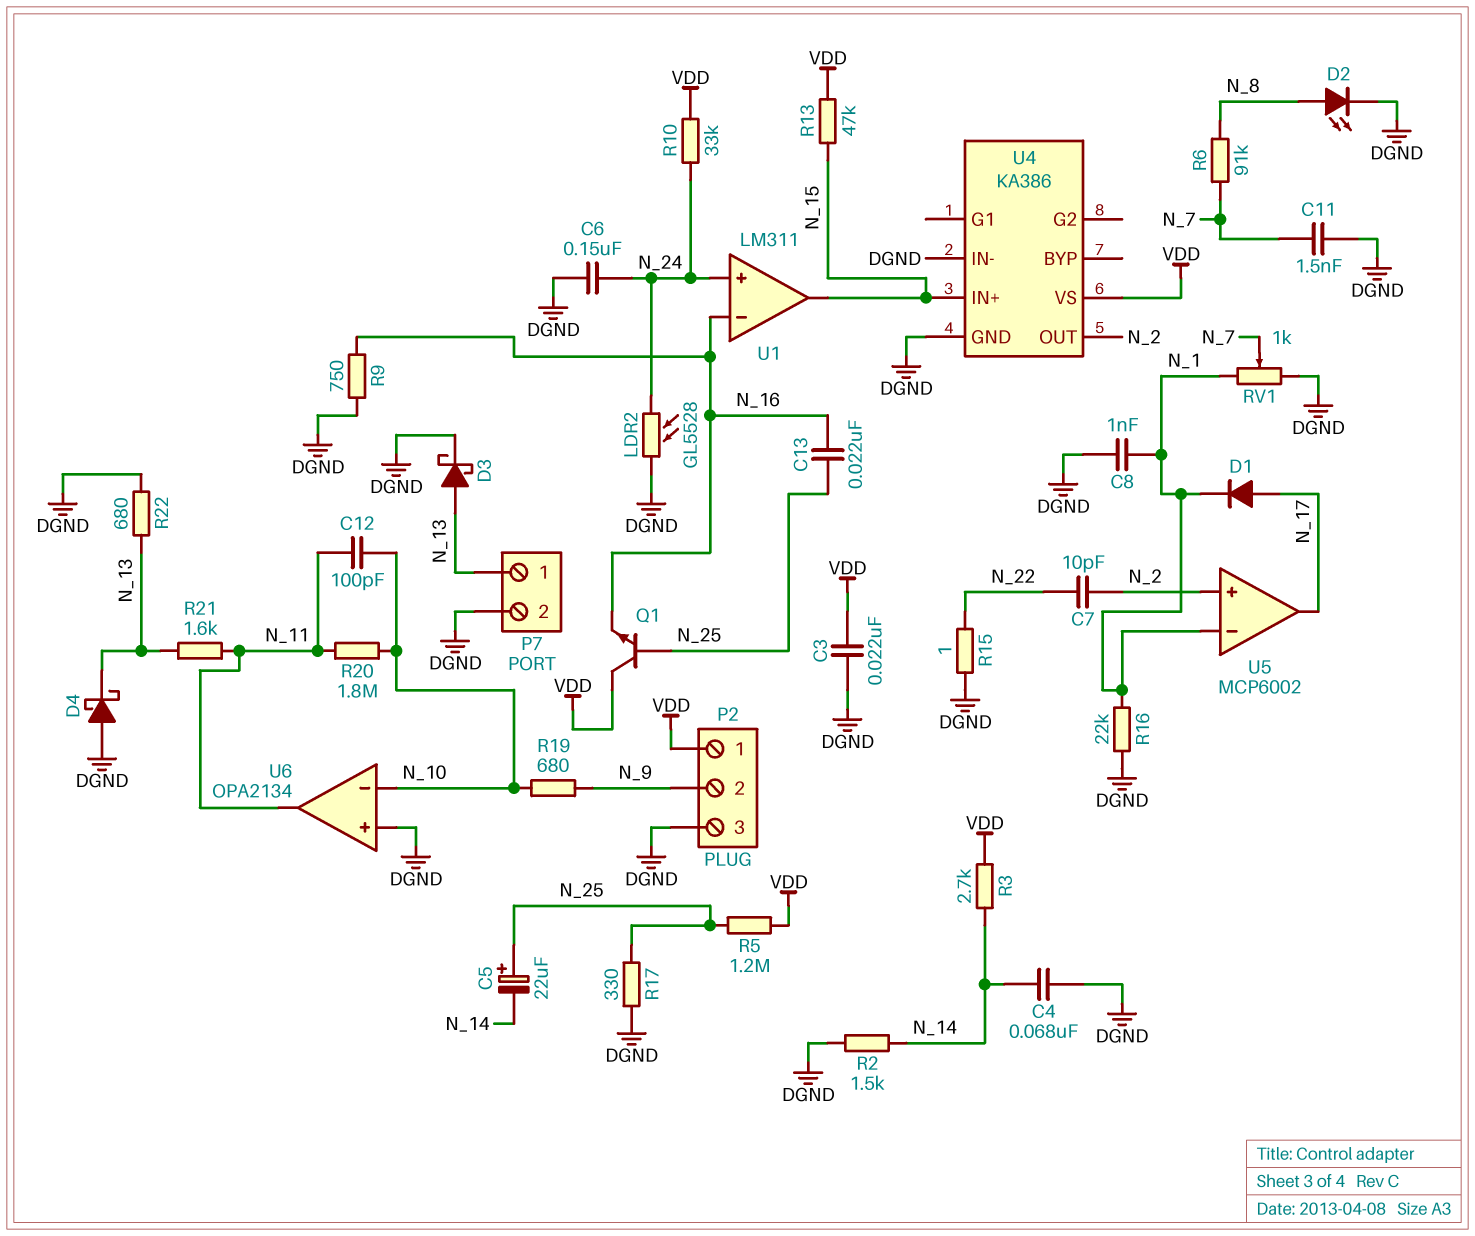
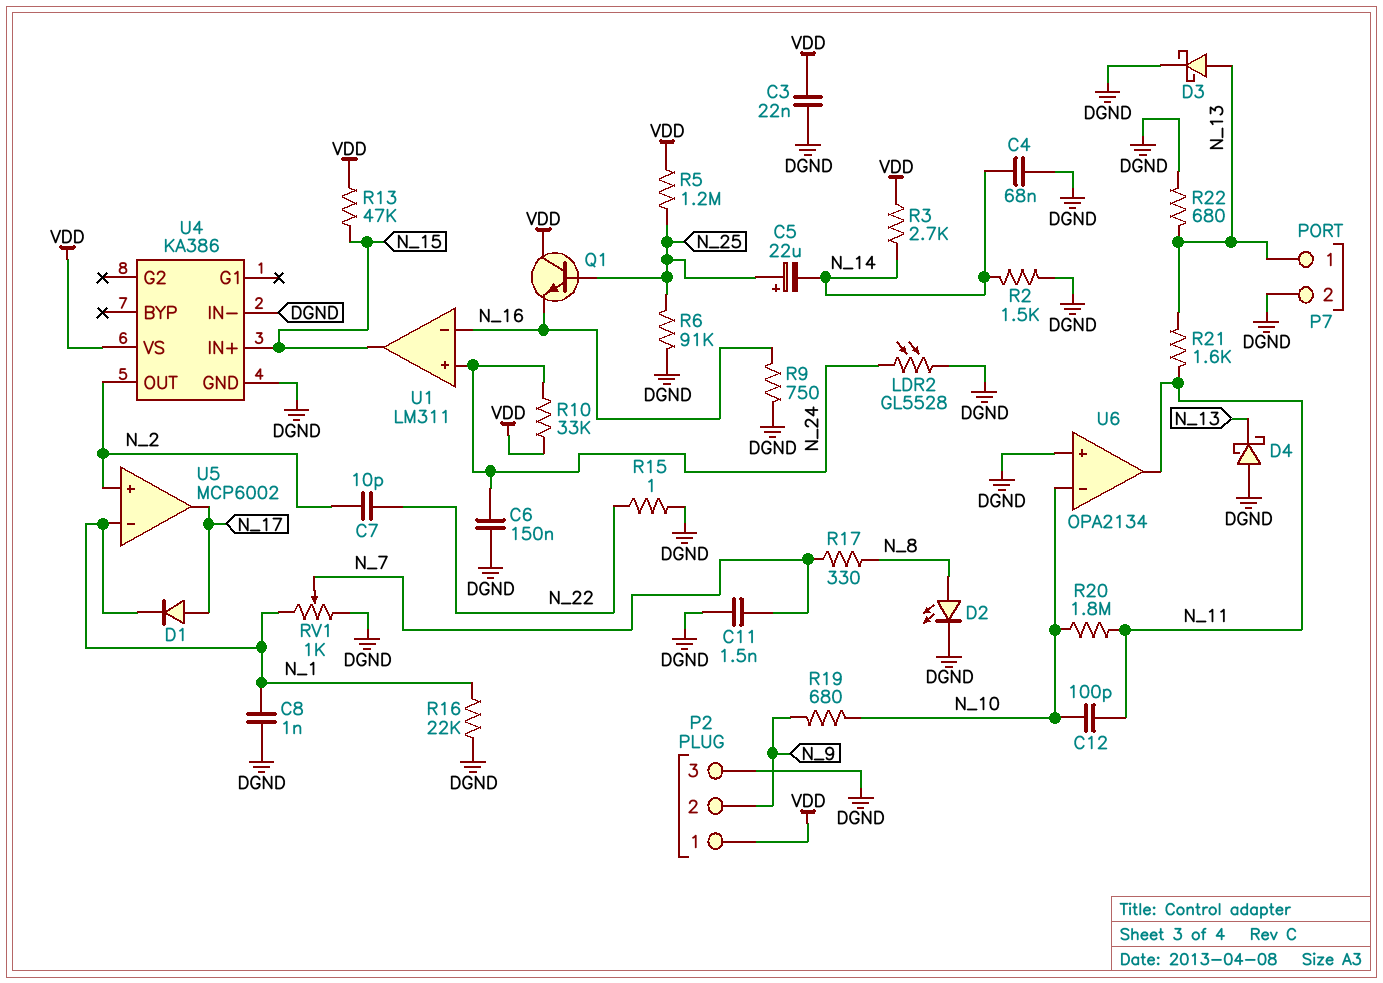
C13: 22nF (N_16, N_25) -> none
R6: 91k (N_7, N_8) -> 91k (DGND, N_25)
R17: 330 (DGND, N_25) -> 330 (N_7, N_8)

